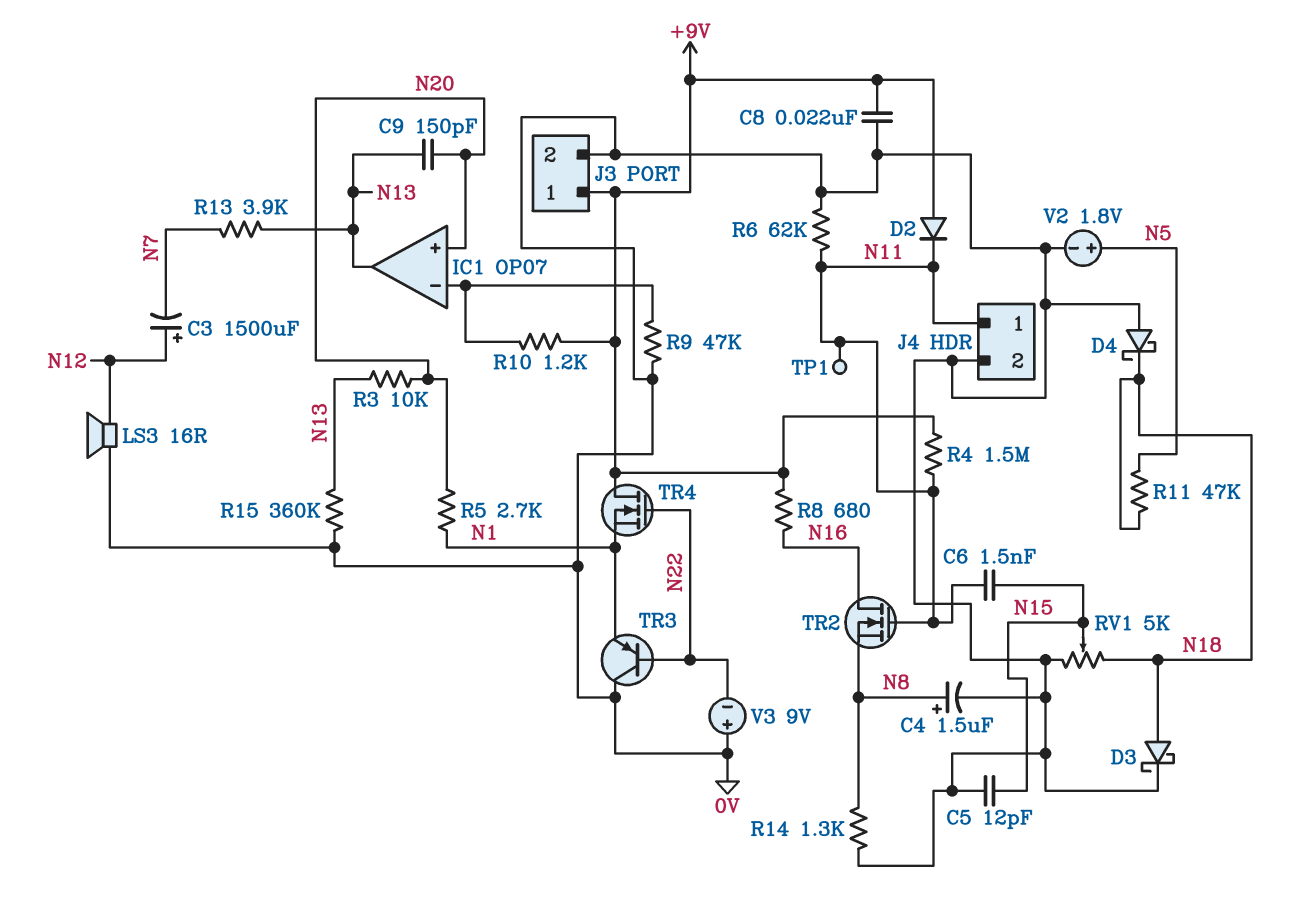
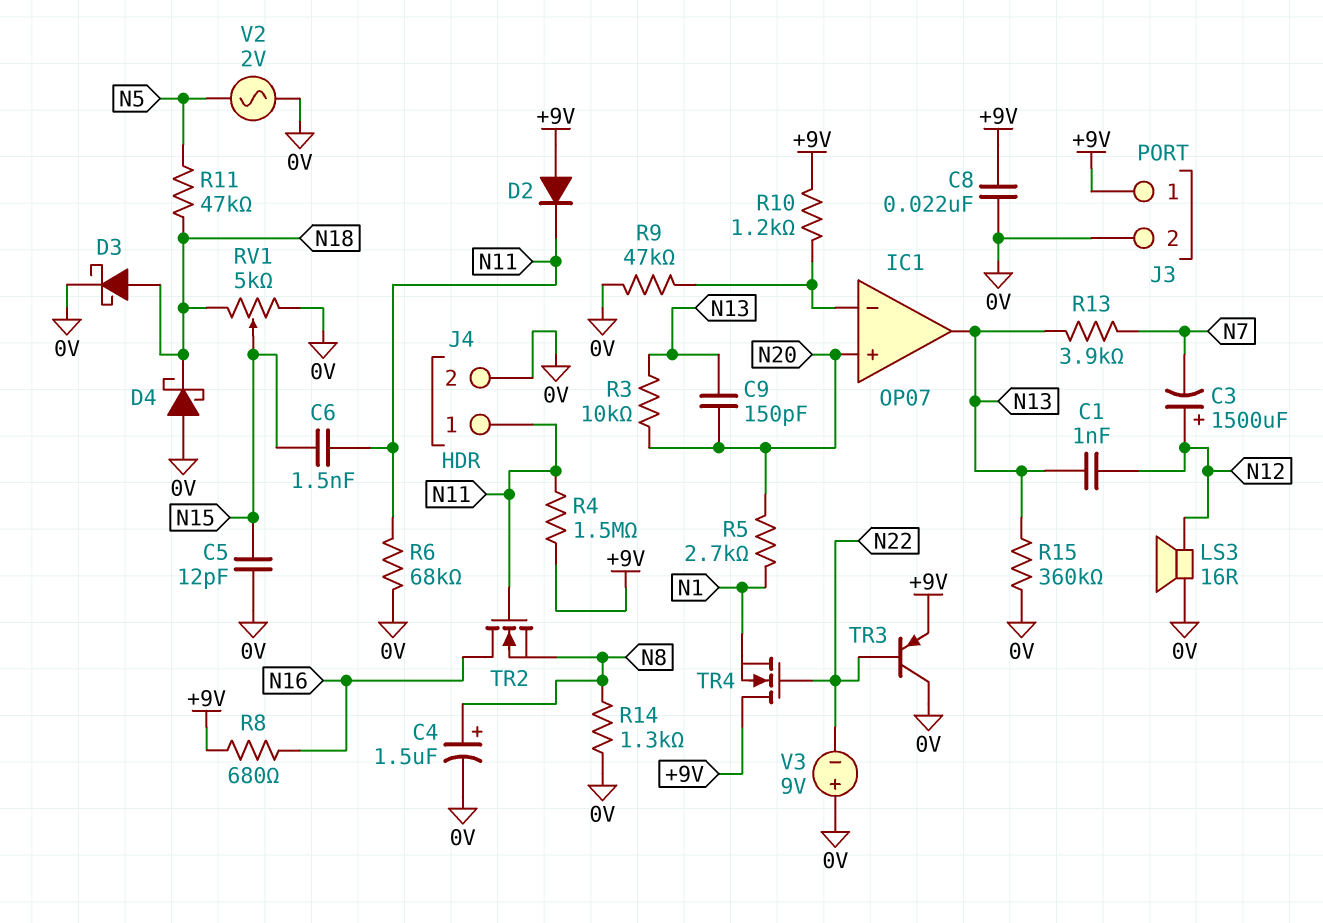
C1: none -> 1nF (N12, N13)
R6: 62k (0V, N11) -> 68k (0V, N11)
TP1: test point (N11) -> none
TR3: PNP (B N22, C 0V, E N1) -> PNP (B N22, C 0V, E +9V)
V2: 1.8V (plus N5, minus 0V) -> AC 2V (0V, N5)

